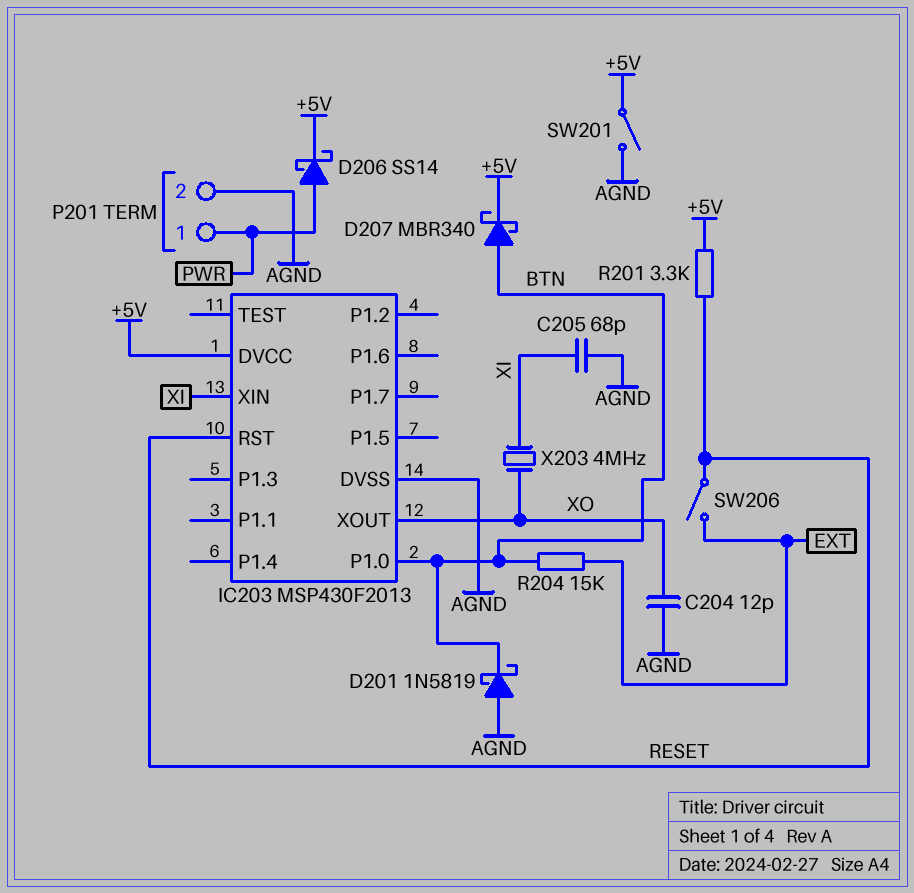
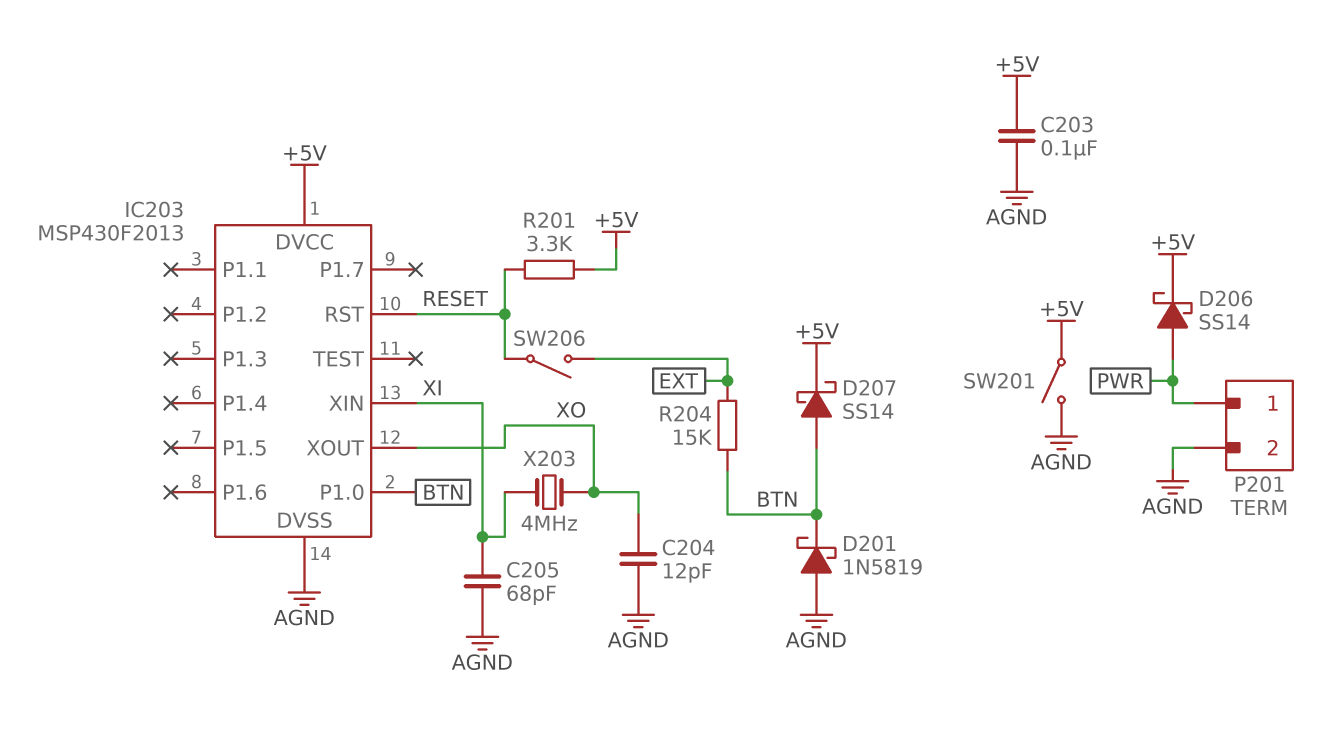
C203: none -> 100nF (+5V, AGND)
D207: schottky MBR340 (A BTN, K +5V) -> schottky SS14 (A BTN, K +5V)

